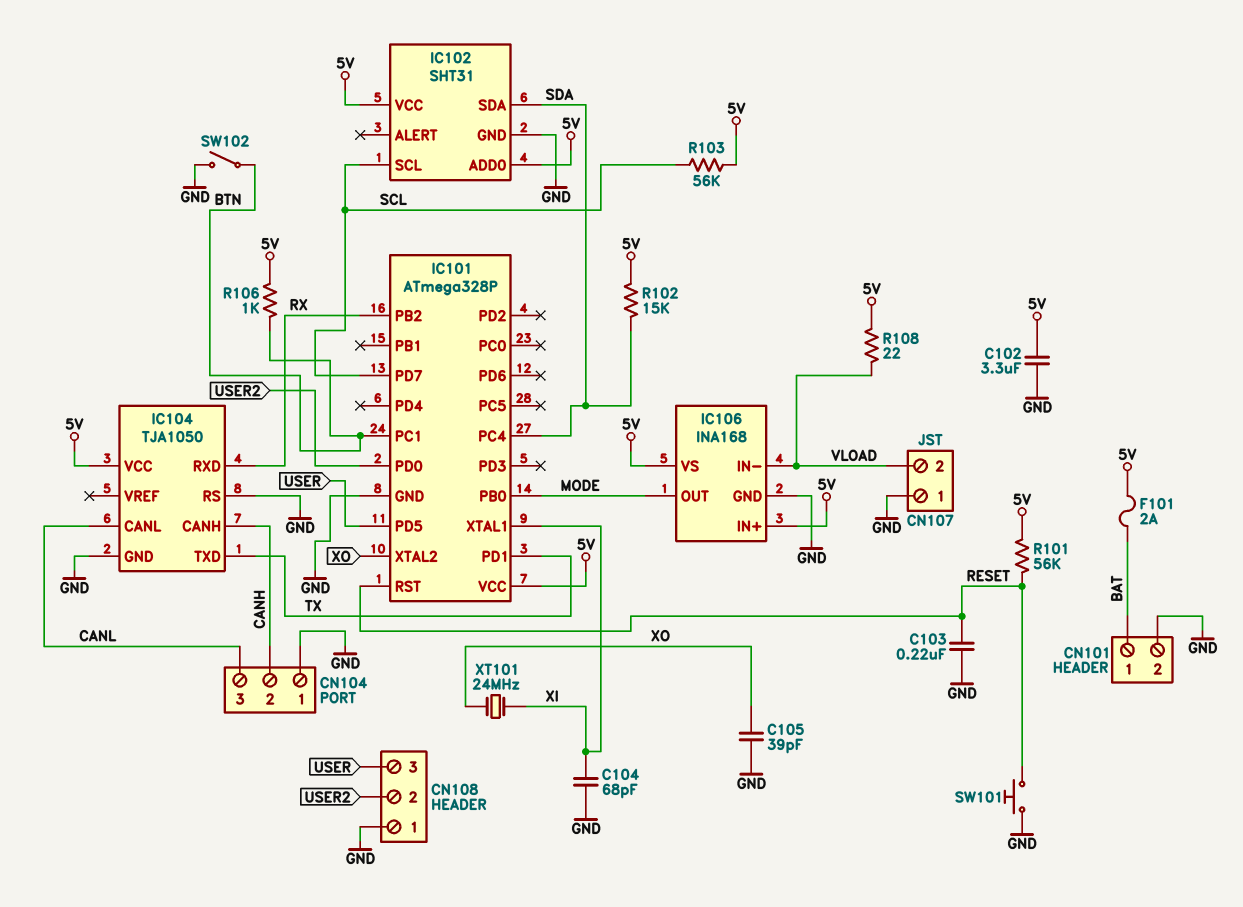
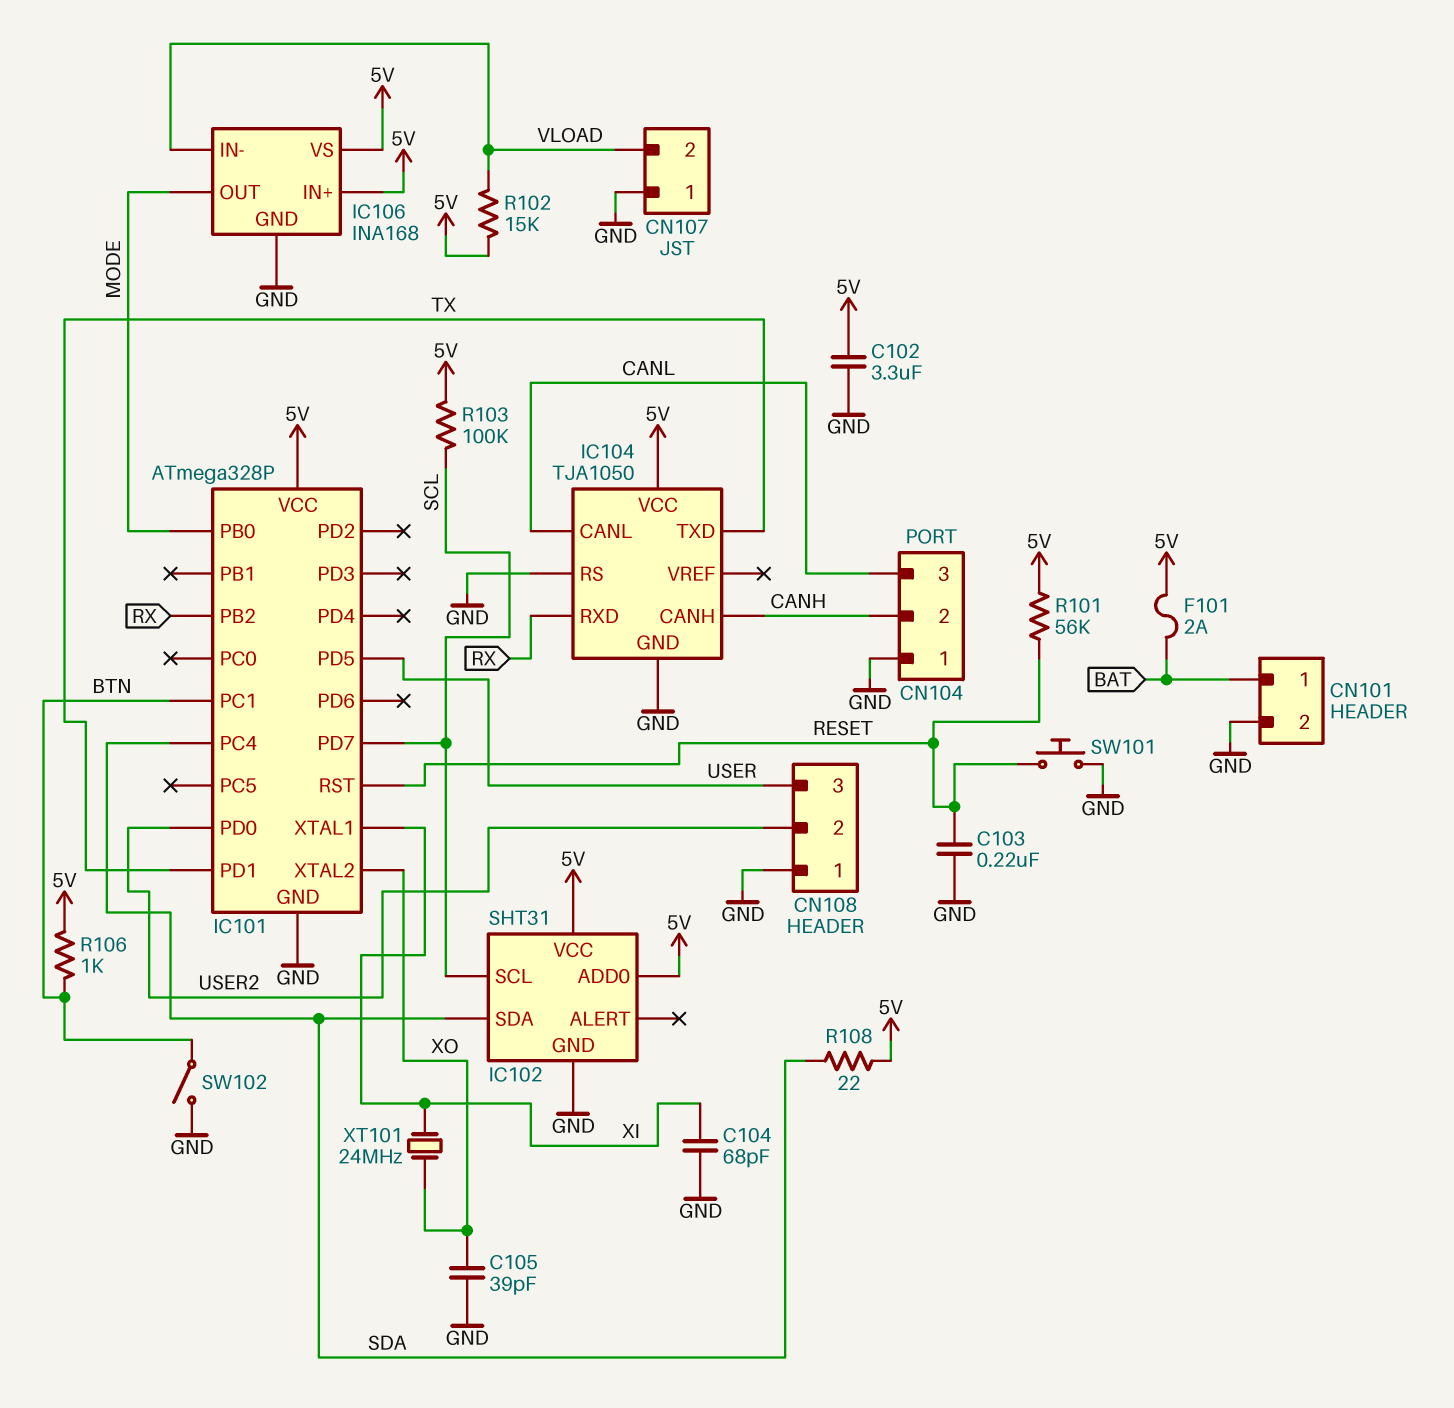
R102: 15k (5V, SDA) -> 15k (5V, VLOAD)
R103: 56k (5V, SCL) -> 100k (5V, SCL)
R108: 22 (5V, VLOAD) -> 22 (5V, SDA)

